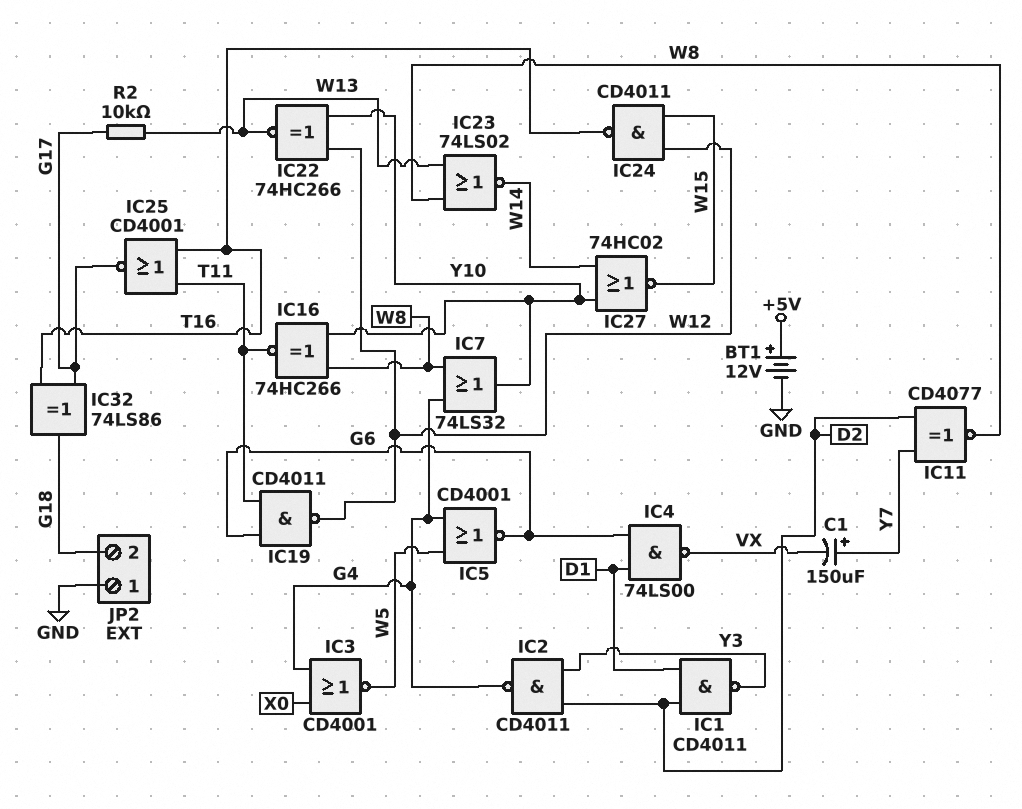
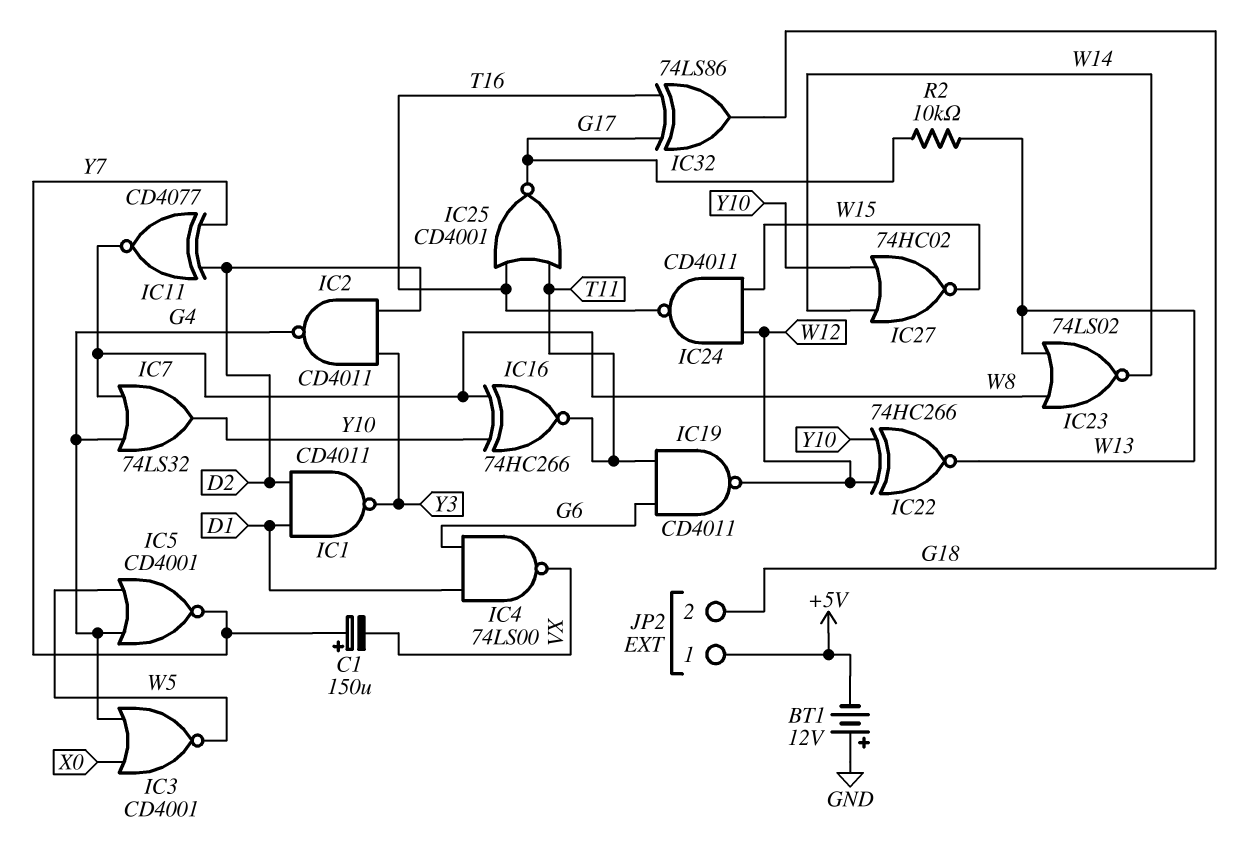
BT1: 12V (plus +5V, minus GND) -> 12V (plus GND, minus +5V)
IC5: NOR CD4001 (in G4, in W5, out G6) -> NOR CD4001 (in G4, in W5, out Y7)
JP2 pin 1: GND -> +5V

